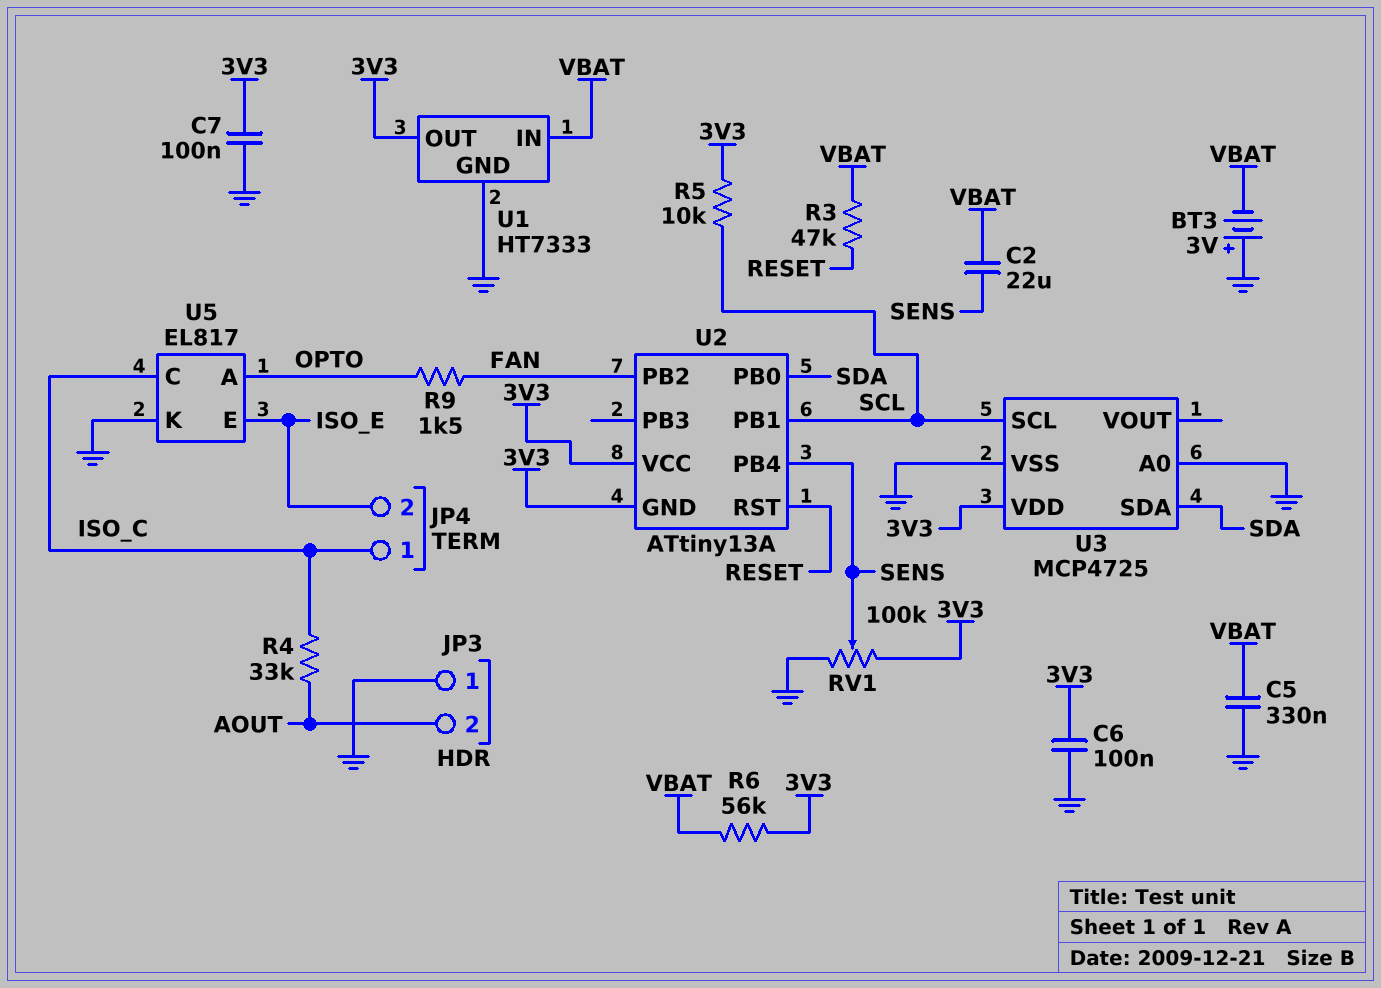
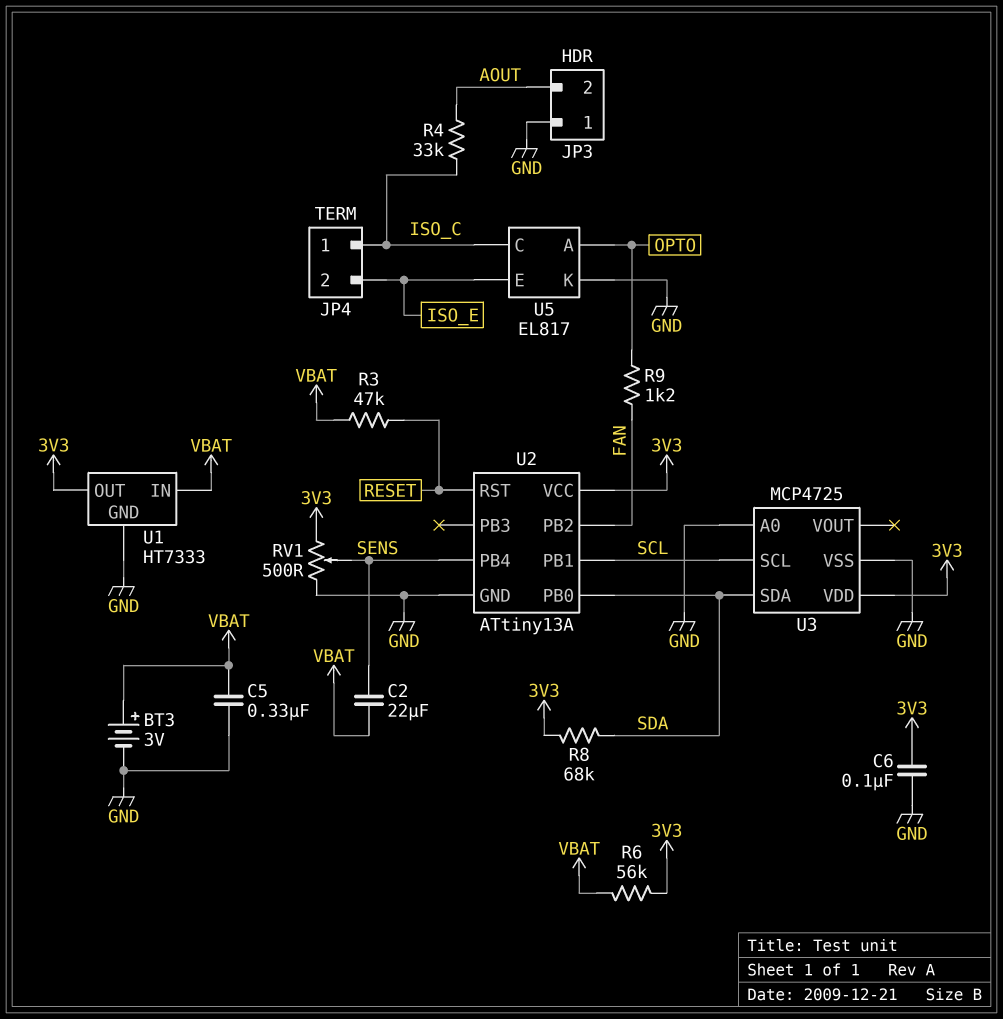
BT3: 3V (plus GND, minus VBAT) -> 3V (plus VBAT, minus GND)
C7: 100nF (3V3, GND) -> none
R5: 10k (3V3, SCL) -> none
R8: none -> 68k (3V3, SDA)
R9: 1.5k (FAN, OPTO) -> 1.2k (FAN, OPTO)
RV1: 100k (3V3, GND, wiper SENS) -> 500 (3V3, GND, wiper SENS)
U2 pin GND: 3V3 -> GND

